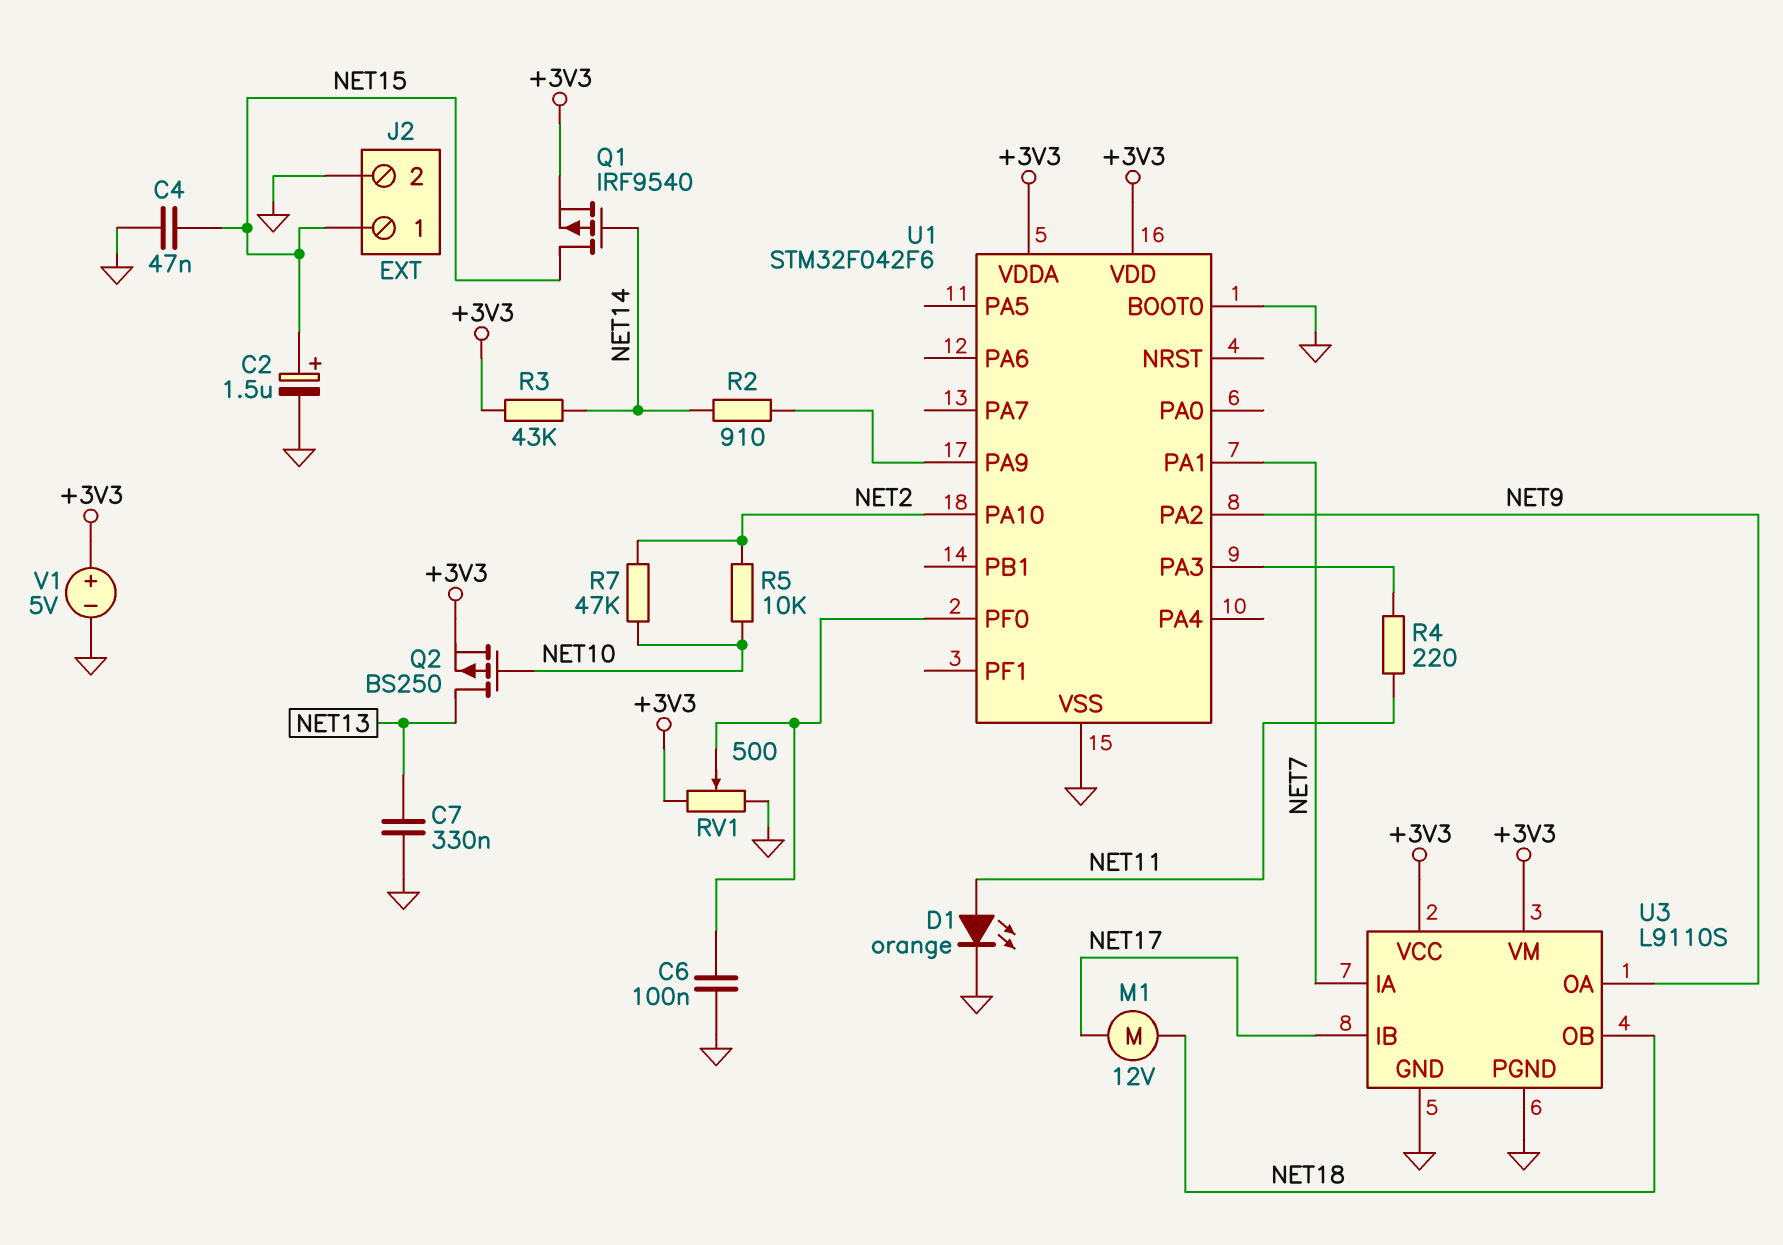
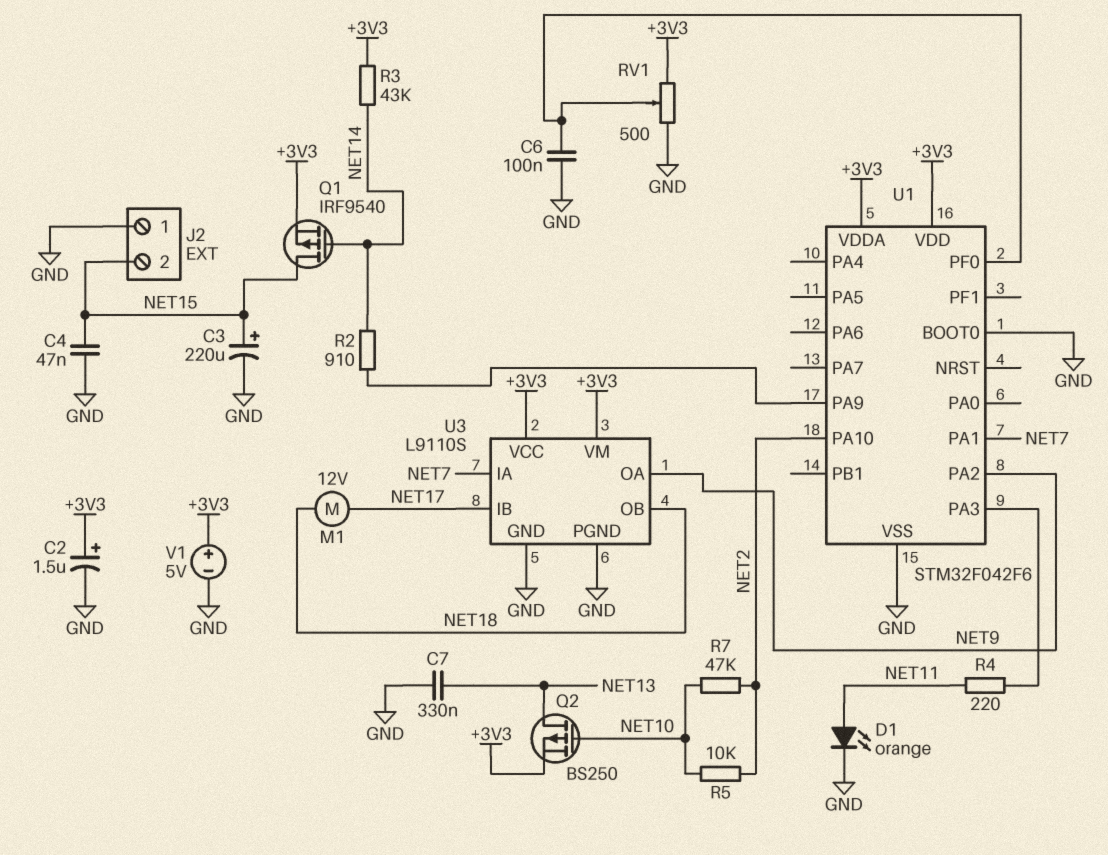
C2: 1.5uF (plus NET15, minus GND) -> 1.5uF (plus +3V3, minus GND)
C3: none -> 220uF (plus NET15, minus GND)
J2 pin 1: NET15 -> GND
J2 pin 2: GND -> NET15

